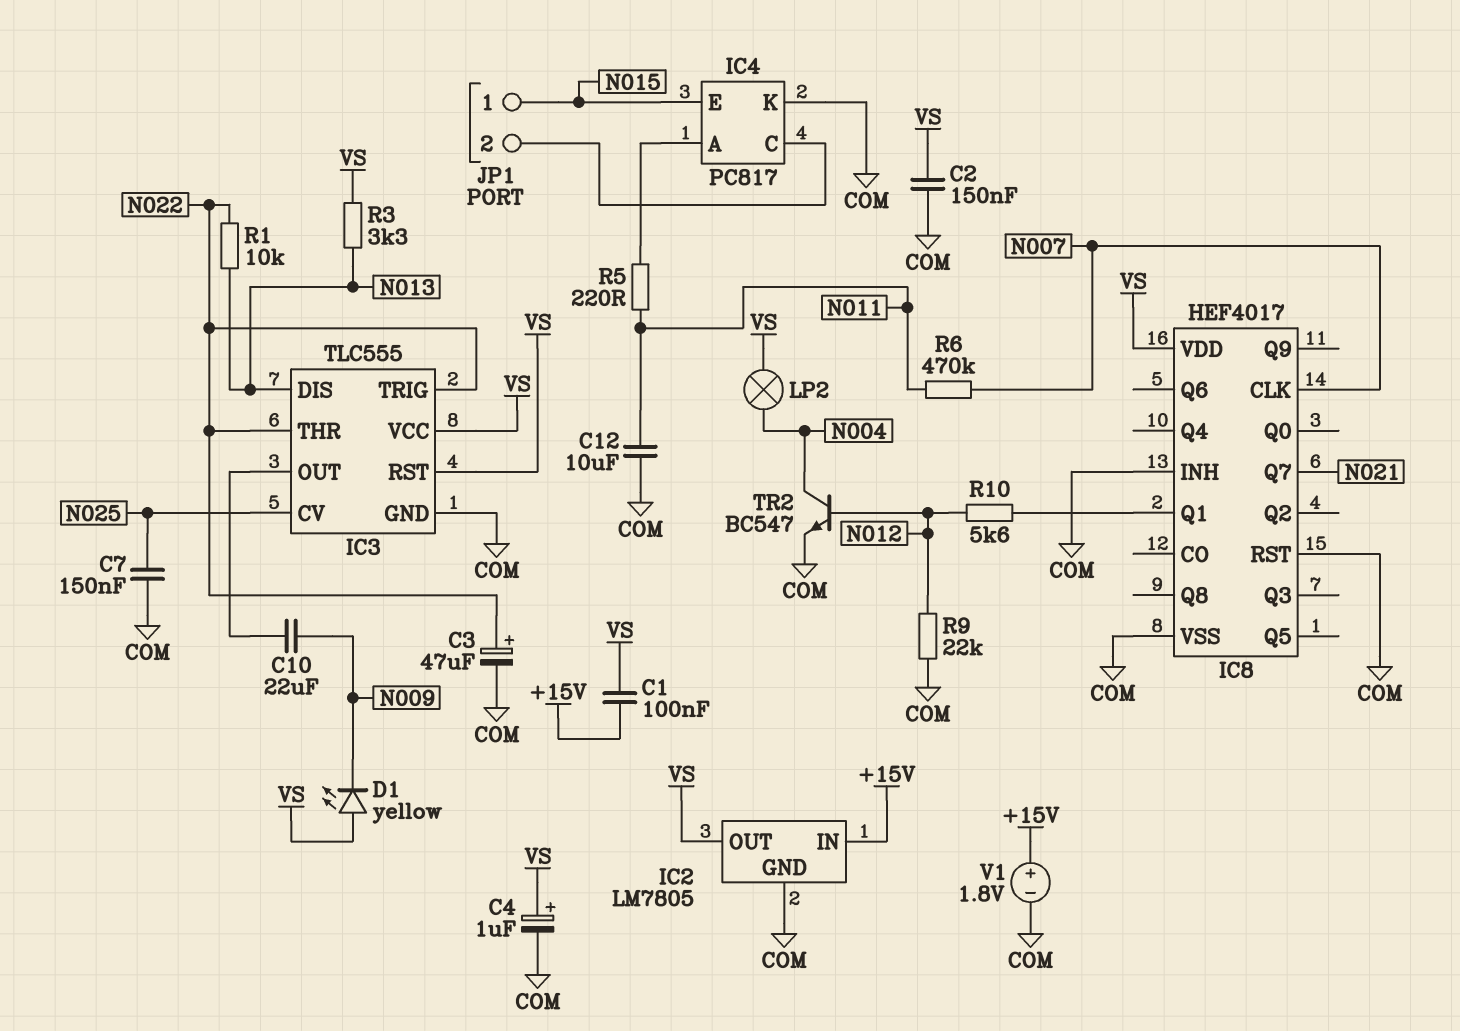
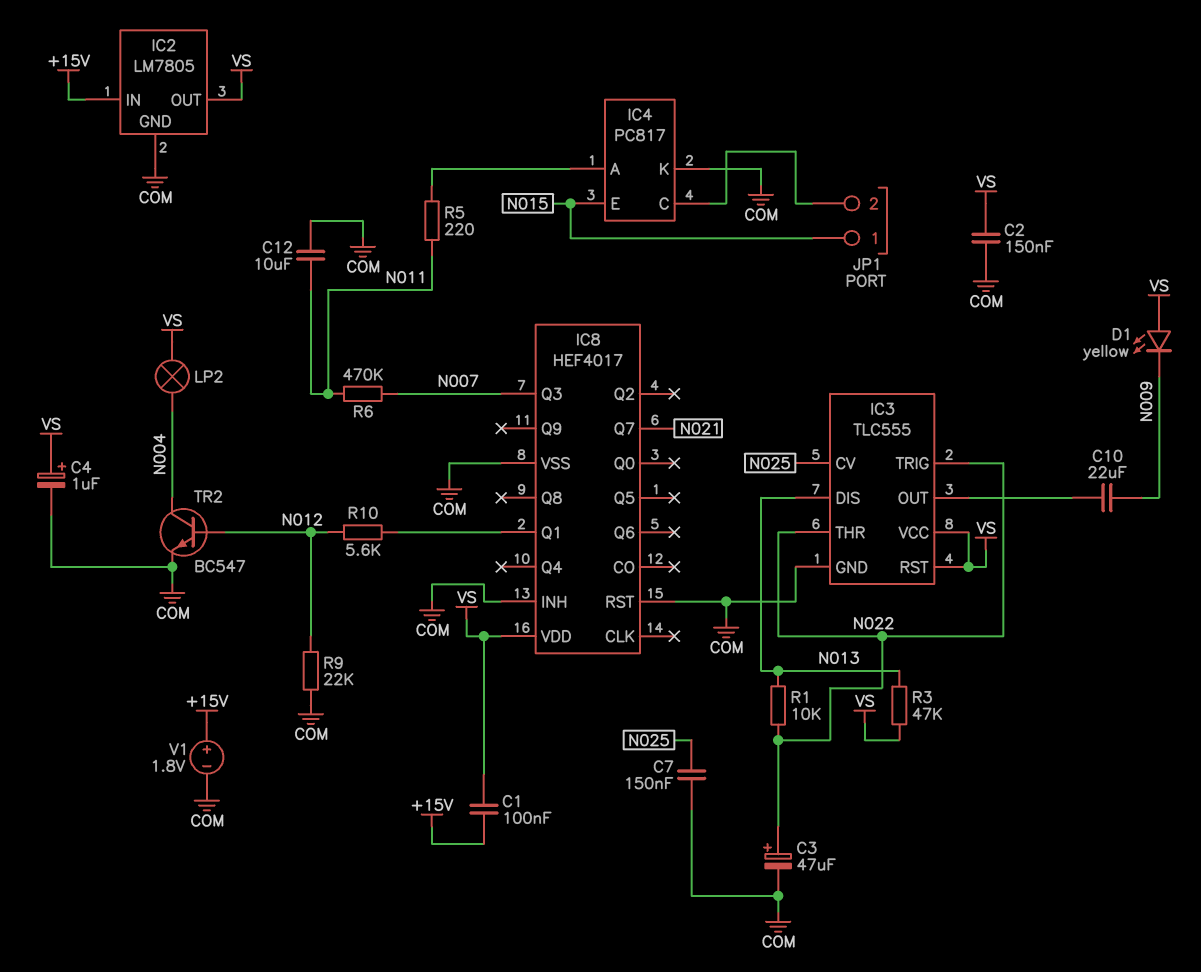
IC8 pin CLK: N007 -> none
IC8 pin Q3: none -> N007
R3: 3.3k (N013, VS) -> 47k (N013, VS)

